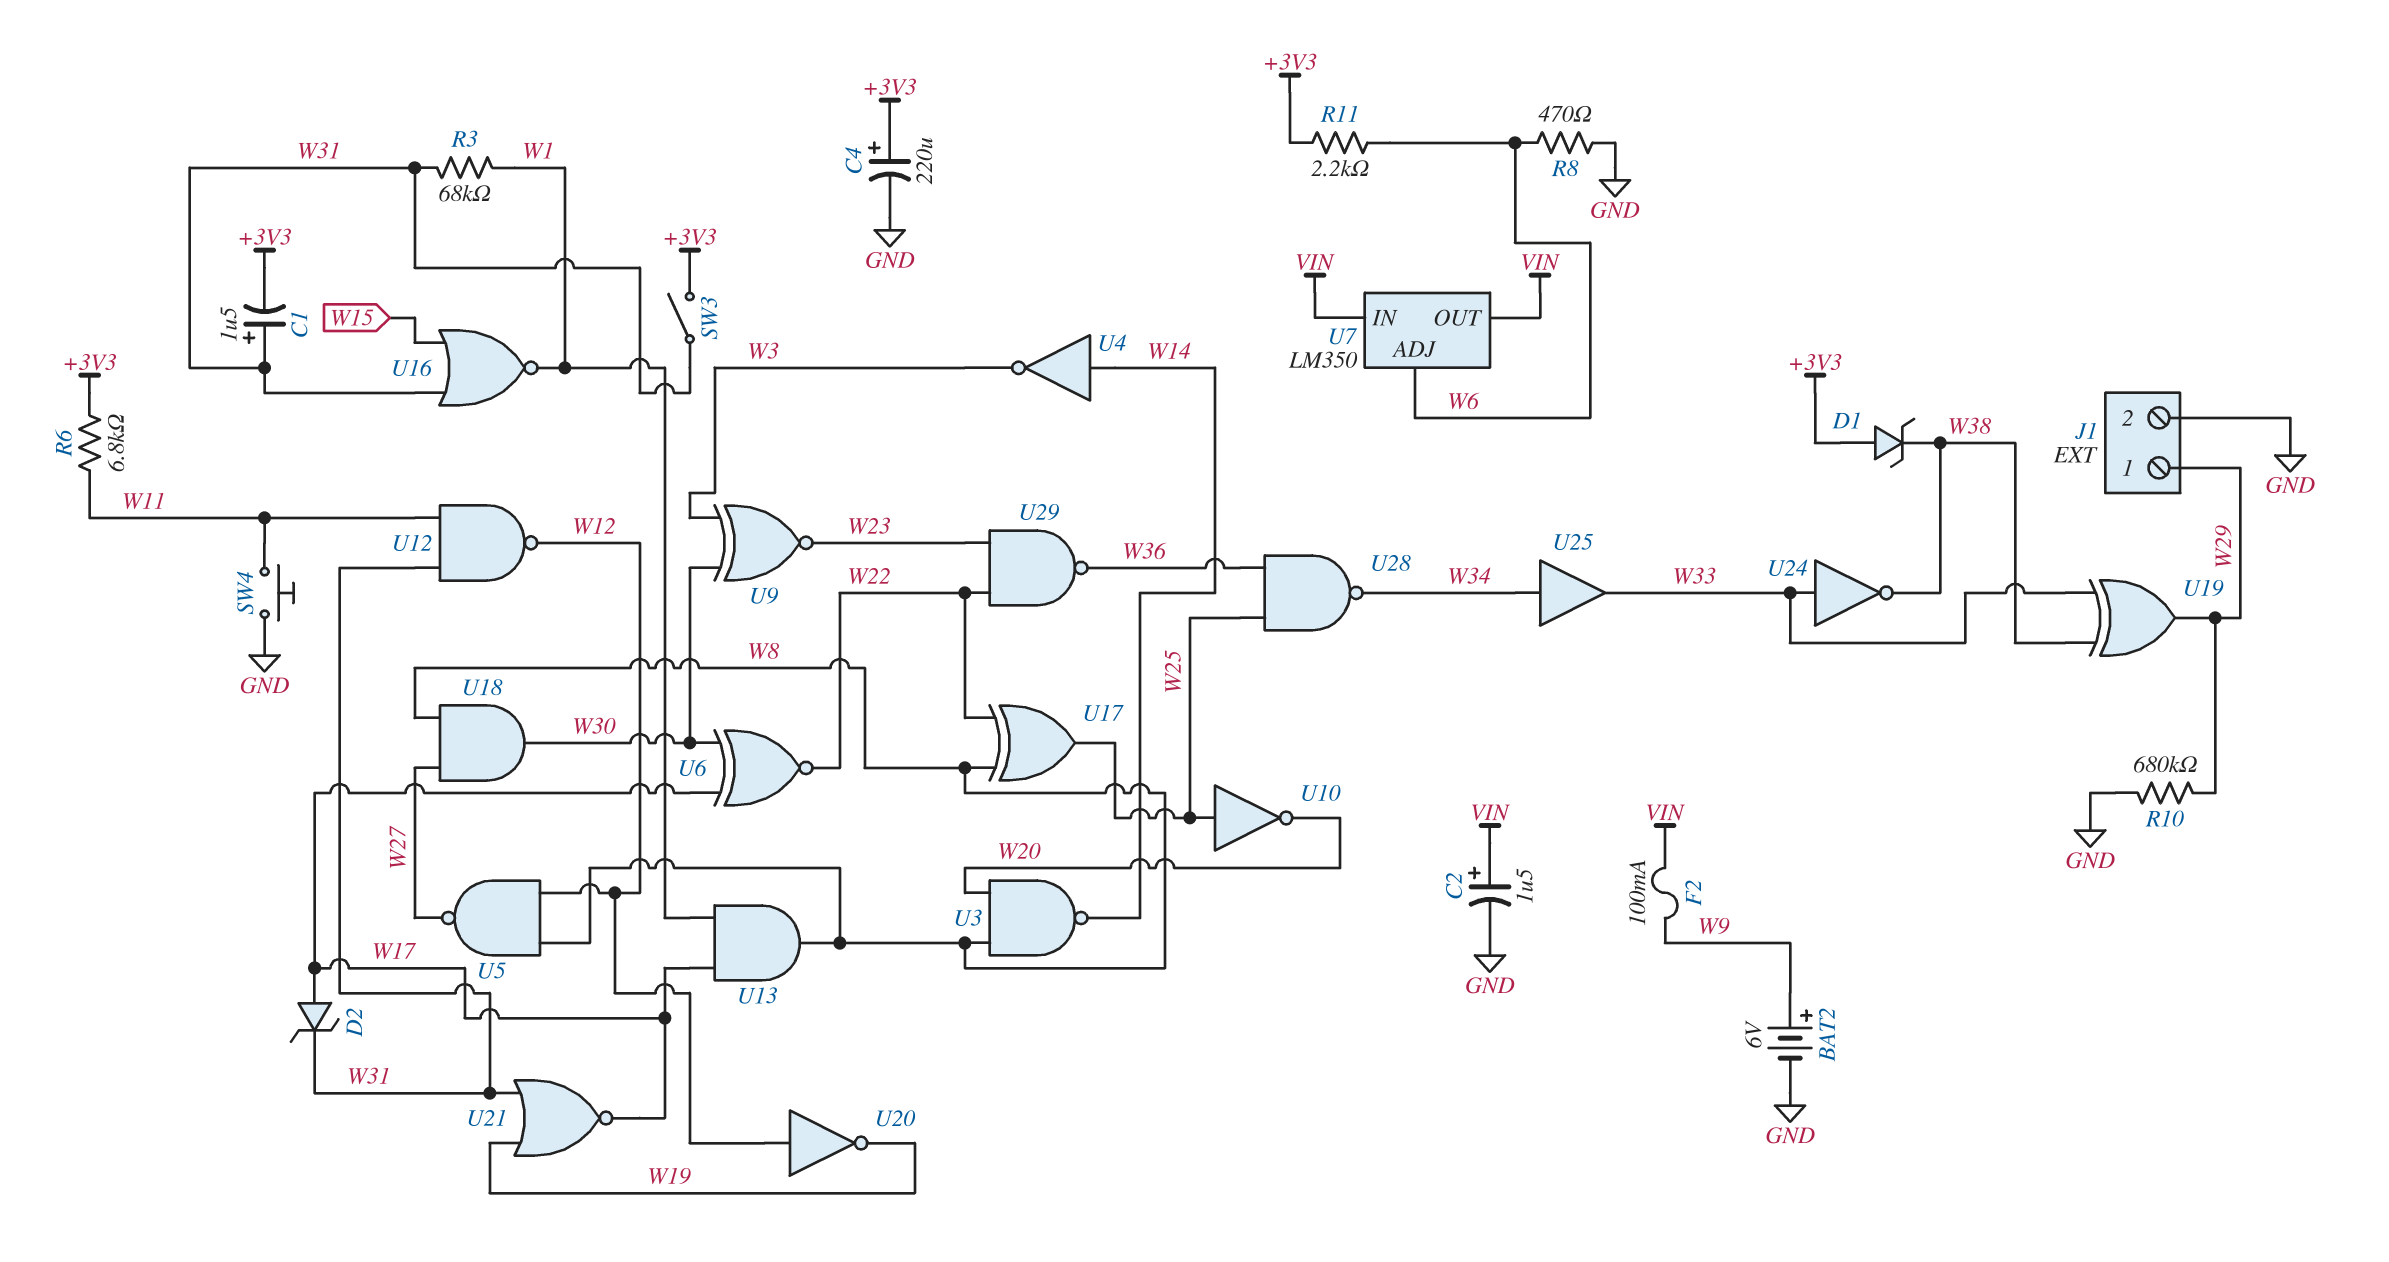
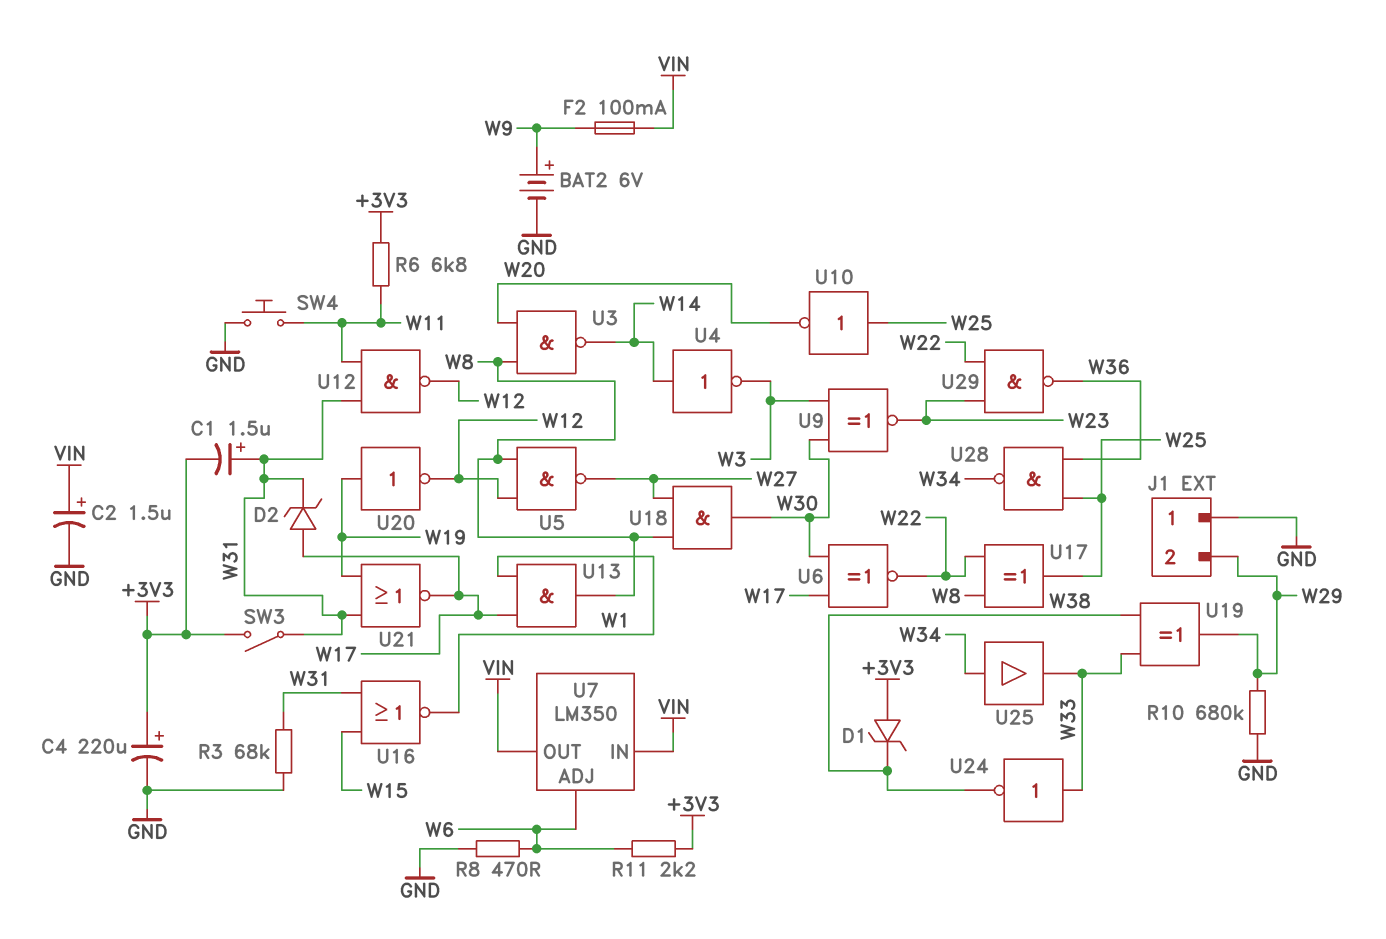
J1 pin 1: W29 -> GND
J1 pin 2: GND -> W29
R3: 68k (W1, W31) -> 68k (GND, W31)
U20: NOT (in W12, out W19) -> NOT (in W19, out W12)

